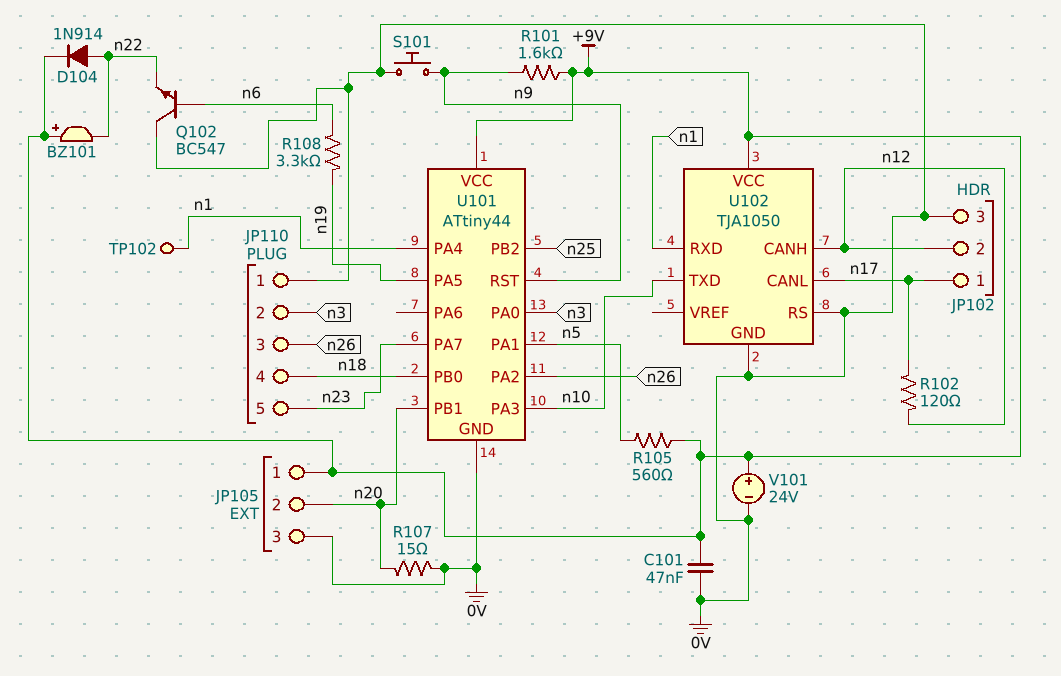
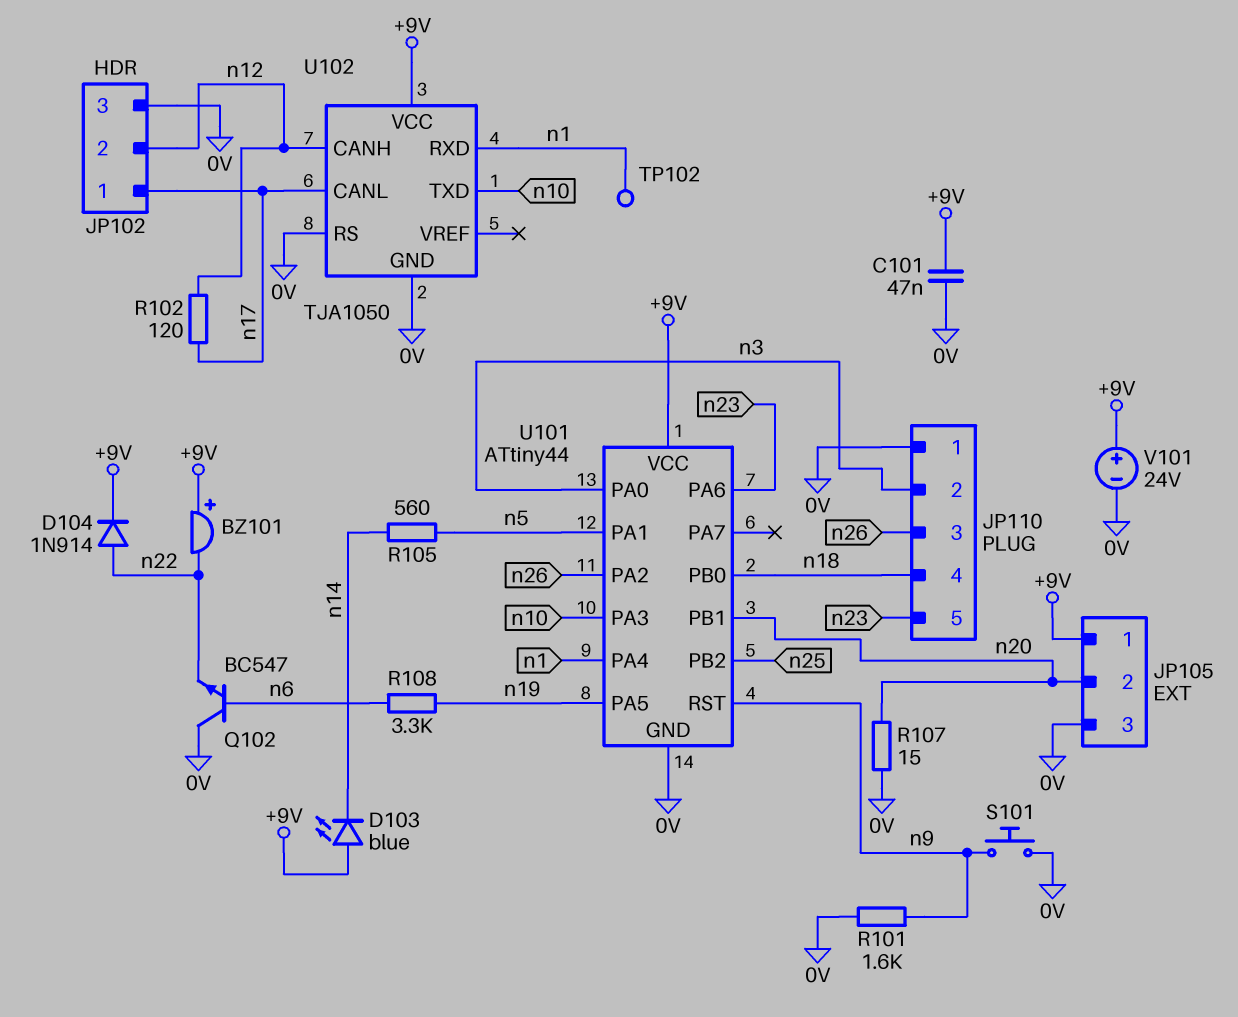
D103: none -> LED blue (A +9V, K n14)
R101: 1.6k (+9V, n9) -> 1.6k (0V, n9)
R105: 560 (+9V, n5) -> 560 (n5, n14)
U101 pin PA6: none -> n23
U101 pin PA7: n23 -> none

